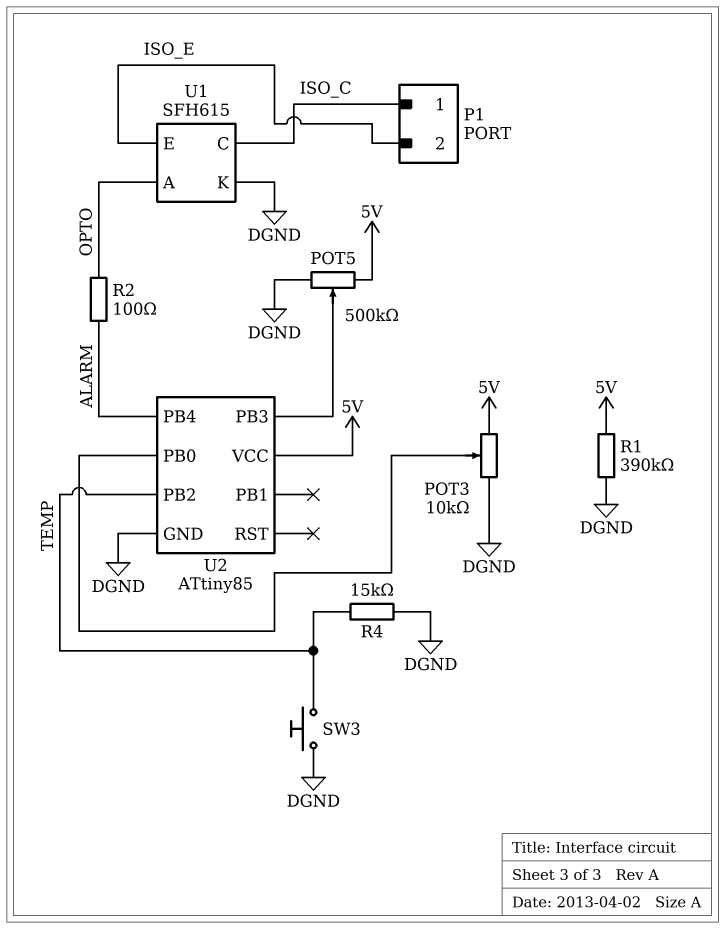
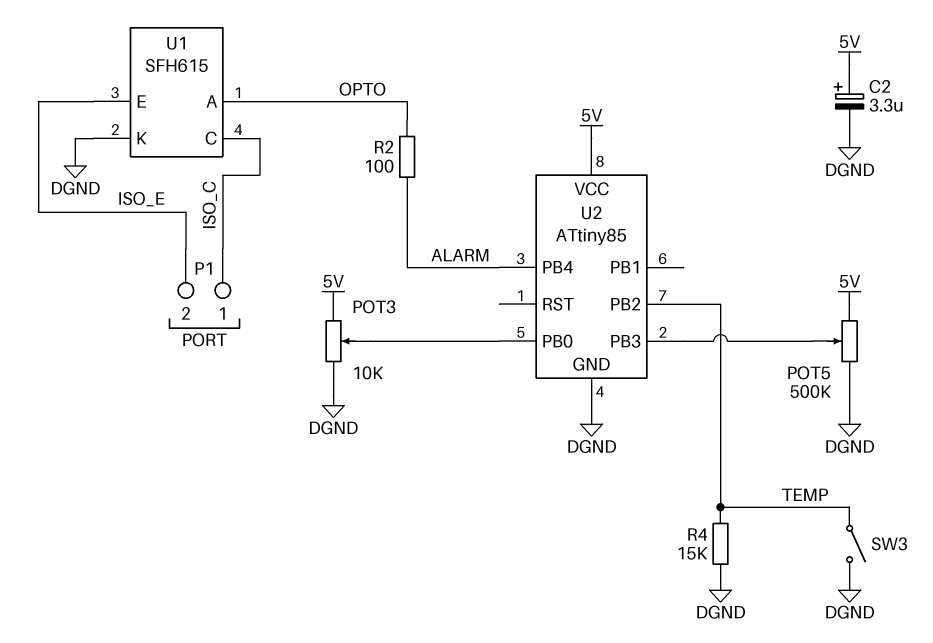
C2: none -> 3.3uF (plus 5V, minus DGND)
R1: 390k (5V, DGND) -> none
SW3: button (DGND, TEMP) -> switch (DGND, TEMP)

